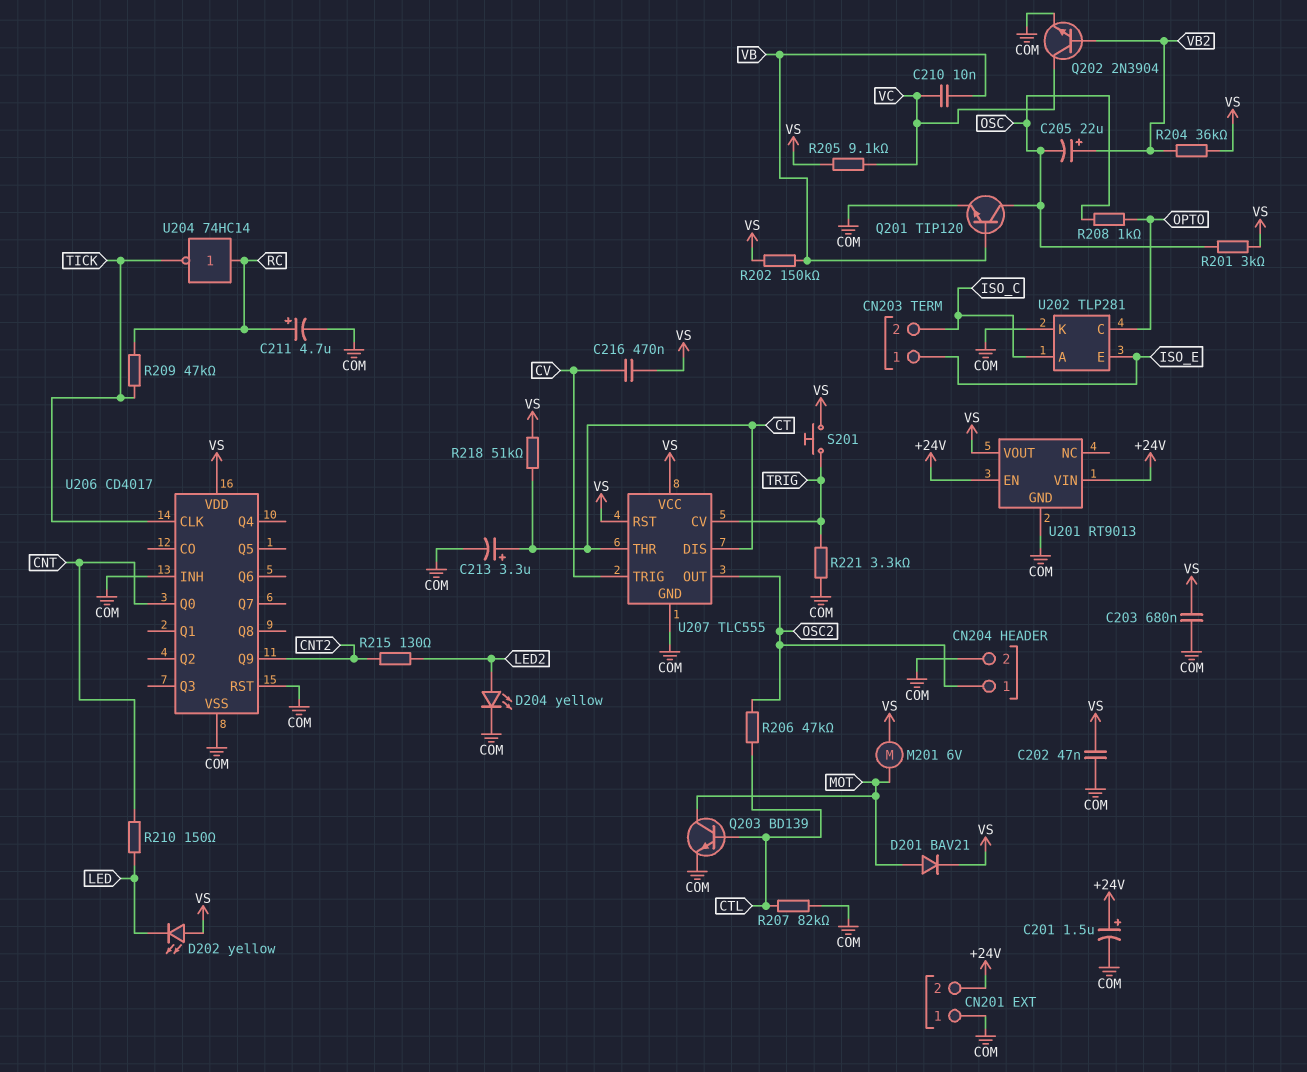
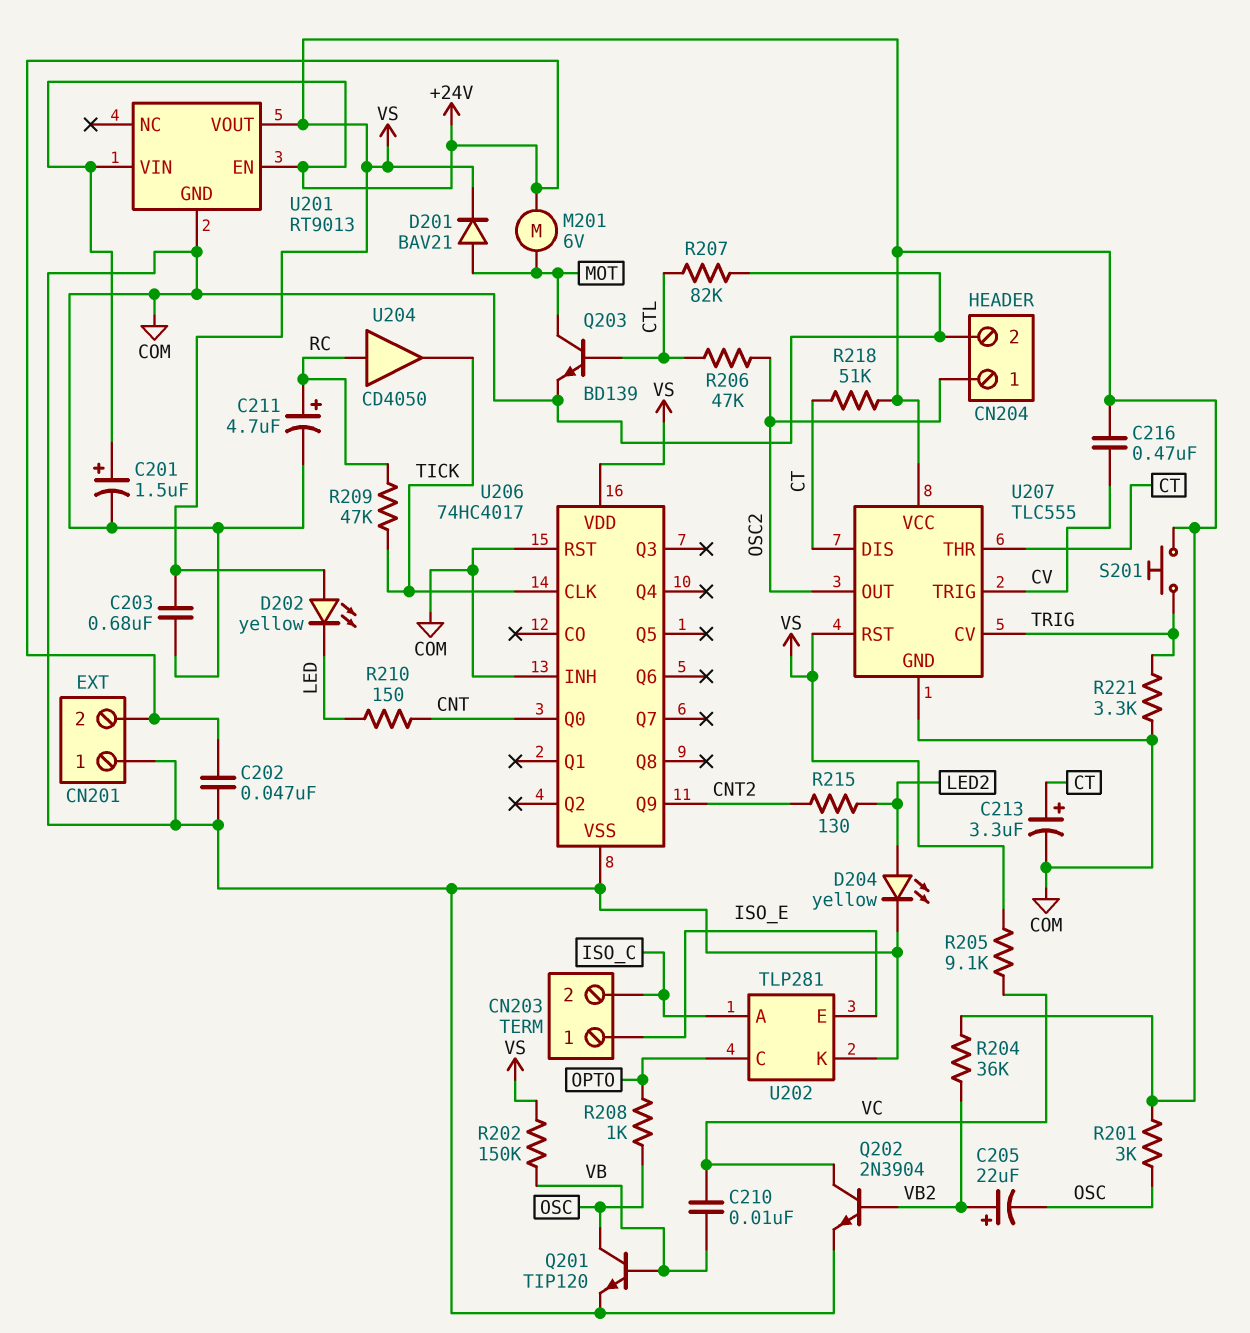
C202: 47nF (COM, VS) -> 47nF (+24V, COM)
M201: motor 6V (MOT, VS) -> motor 6V (+24V, MOT)
U204: NOT 74HC14 (in RC, out TICK) -> buffer CD4050 (in RC, out TICK)
U206: CD4017 -> 74HC4017

